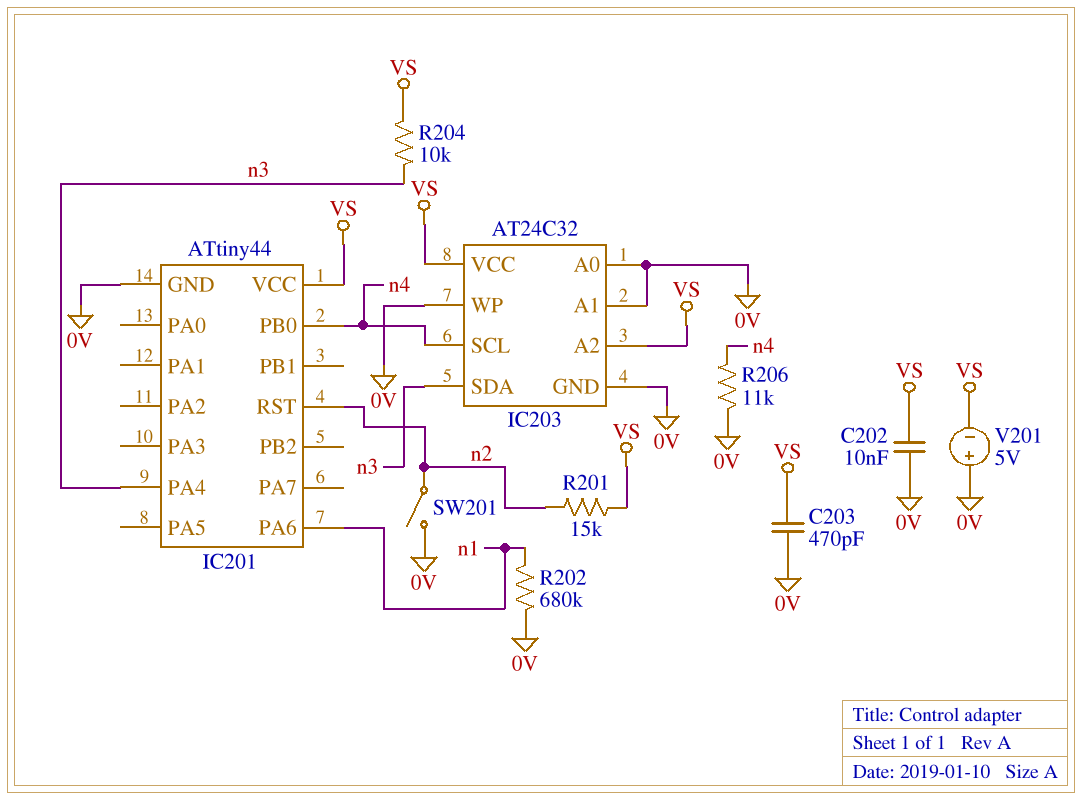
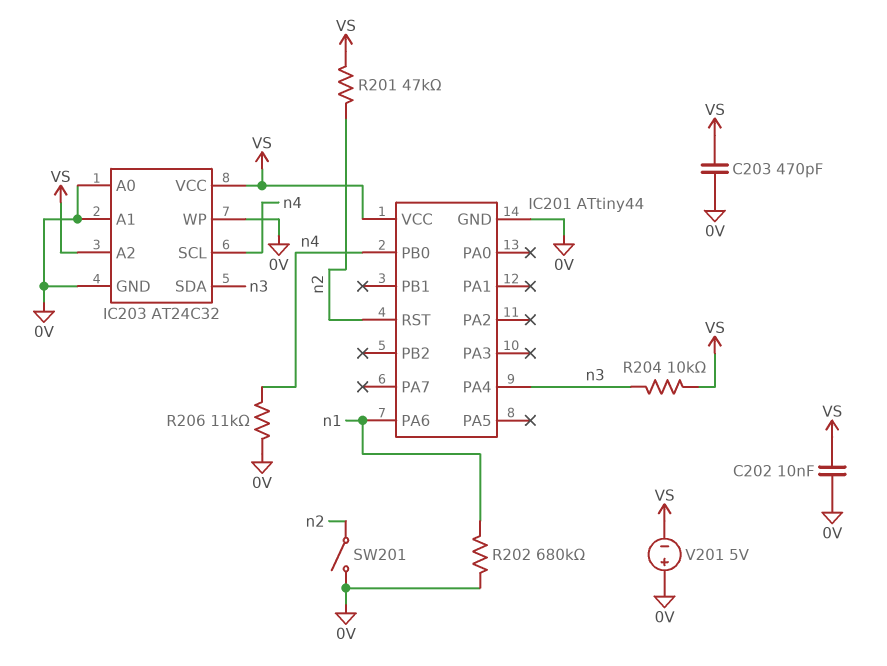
R201: 15k (VS, n2) -> 47k (VS, n2)

